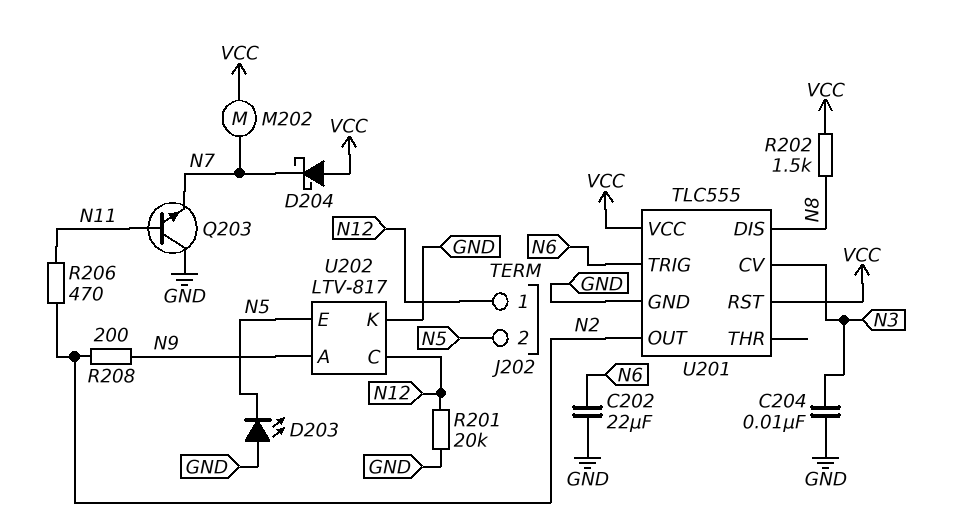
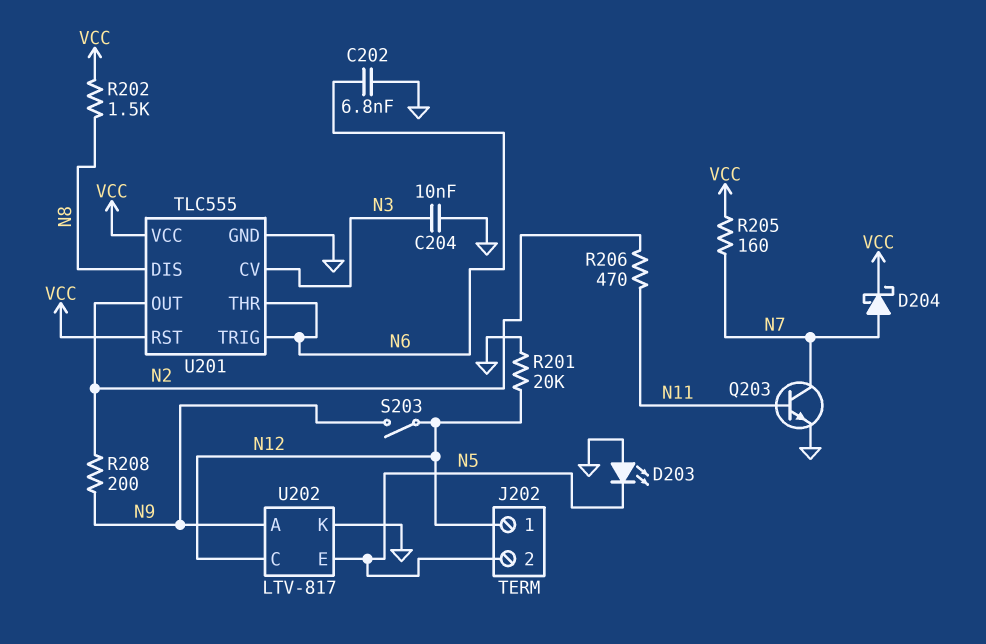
C202: 22uF (GND, N6) -> 6.8nF (GND, N6)
D204: schottky (A VCC, K N7) -> schottky (A N7, K VCC)
M202: motor (N7, VCC) -> none
Q203: NPN (B N11, C GND, E N7) -> NPN (B N11, C N7, E GND)
R205: none -> 160 (N7, VCC)
S203: none -> switch (N9, N12)
U201 pin THR: none -> N6

